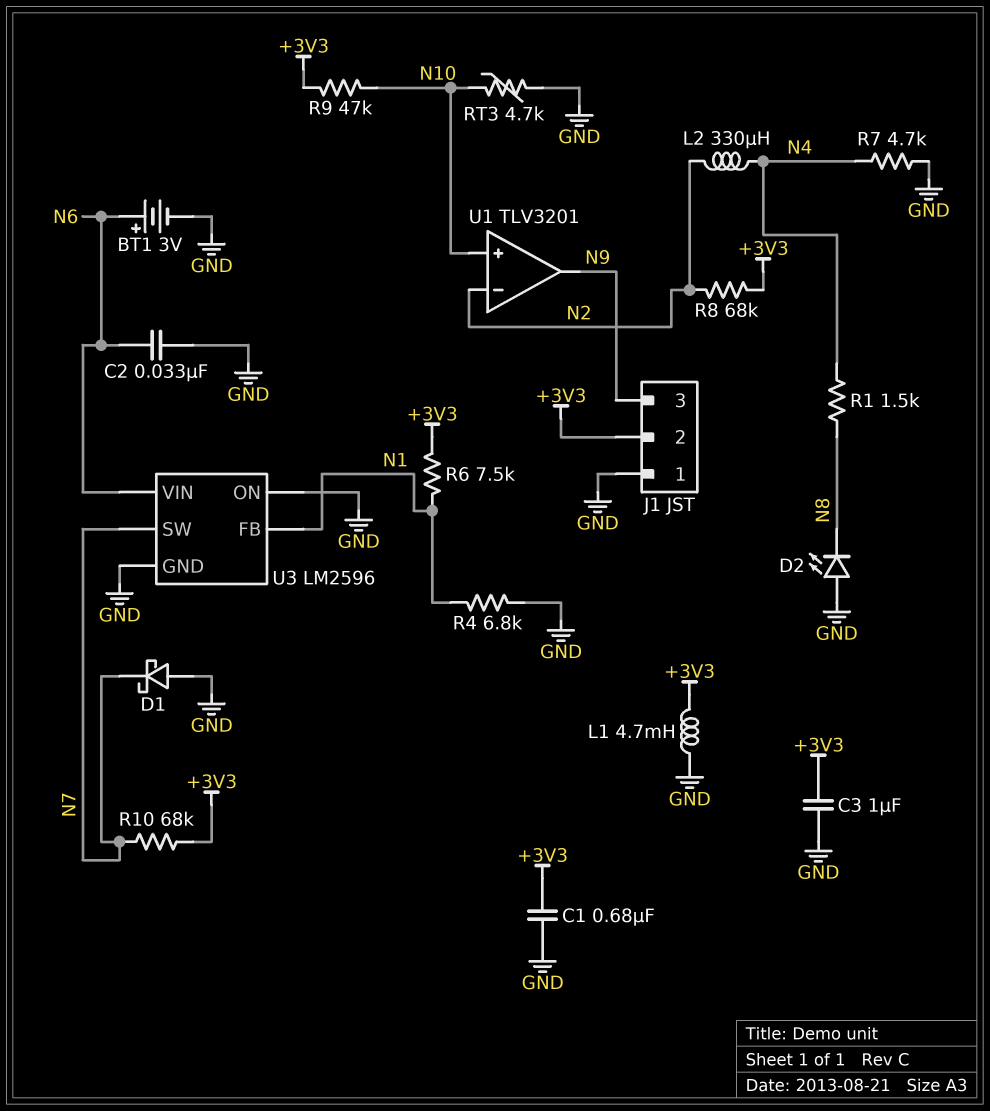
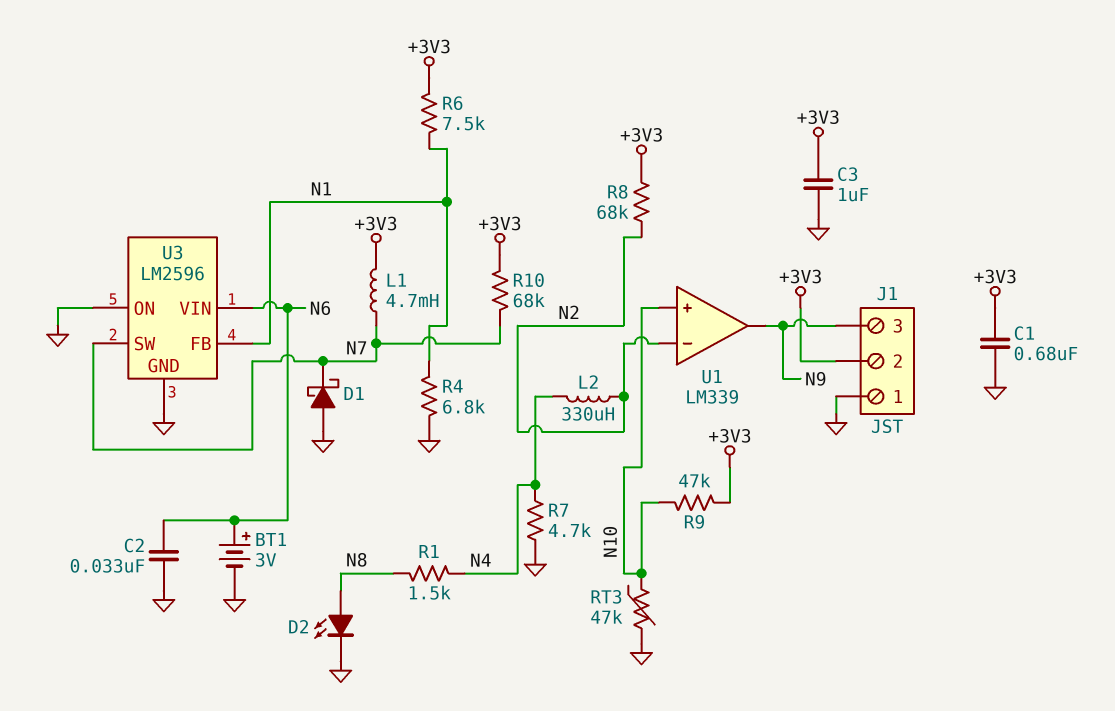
D2: LED (A GND, K N8) -> LED (A N8, K GND)
L1: 4.7mH (+3V3, GND) -> 4.7mH (+3V3, N7)
RT3: 4.7k (GND, N10) -> 47k (GND, N10)
U1: TLV3201 -> LM339

